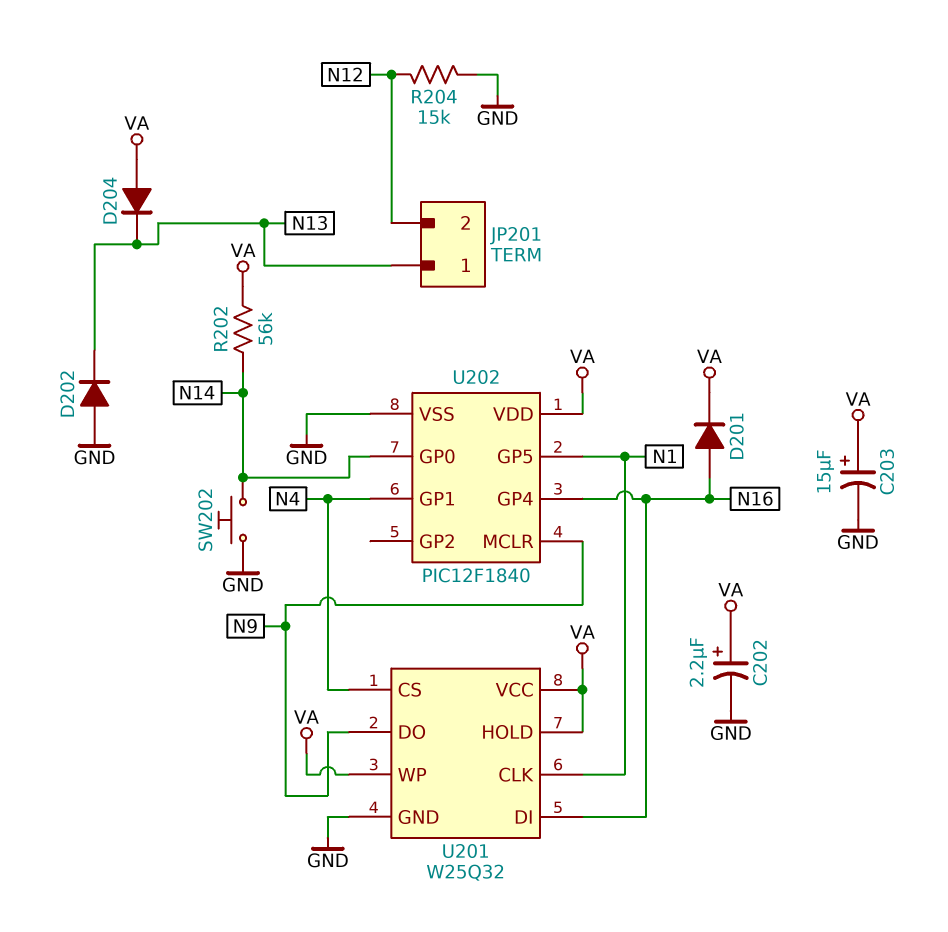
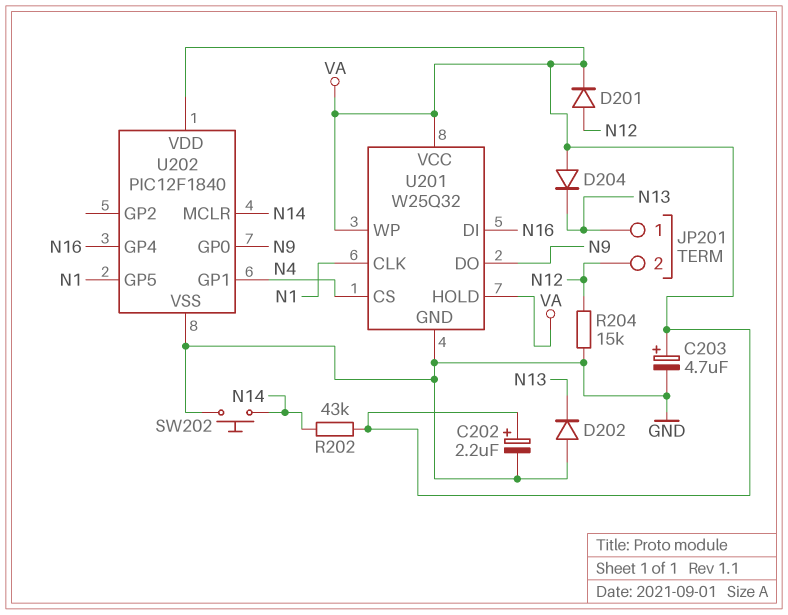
C203: 15uF (plus VA, minus GND) -> 4.7uF (plus VA, minus GND)
D201: diode (A N16, K VA) -> diode (A N12, K VA)
R202: 56k (N14, VA) -> 43k (N14, VA)
U202 pin GP0: N14 -> N9
U202 pin MCLR: N9 -> N14

